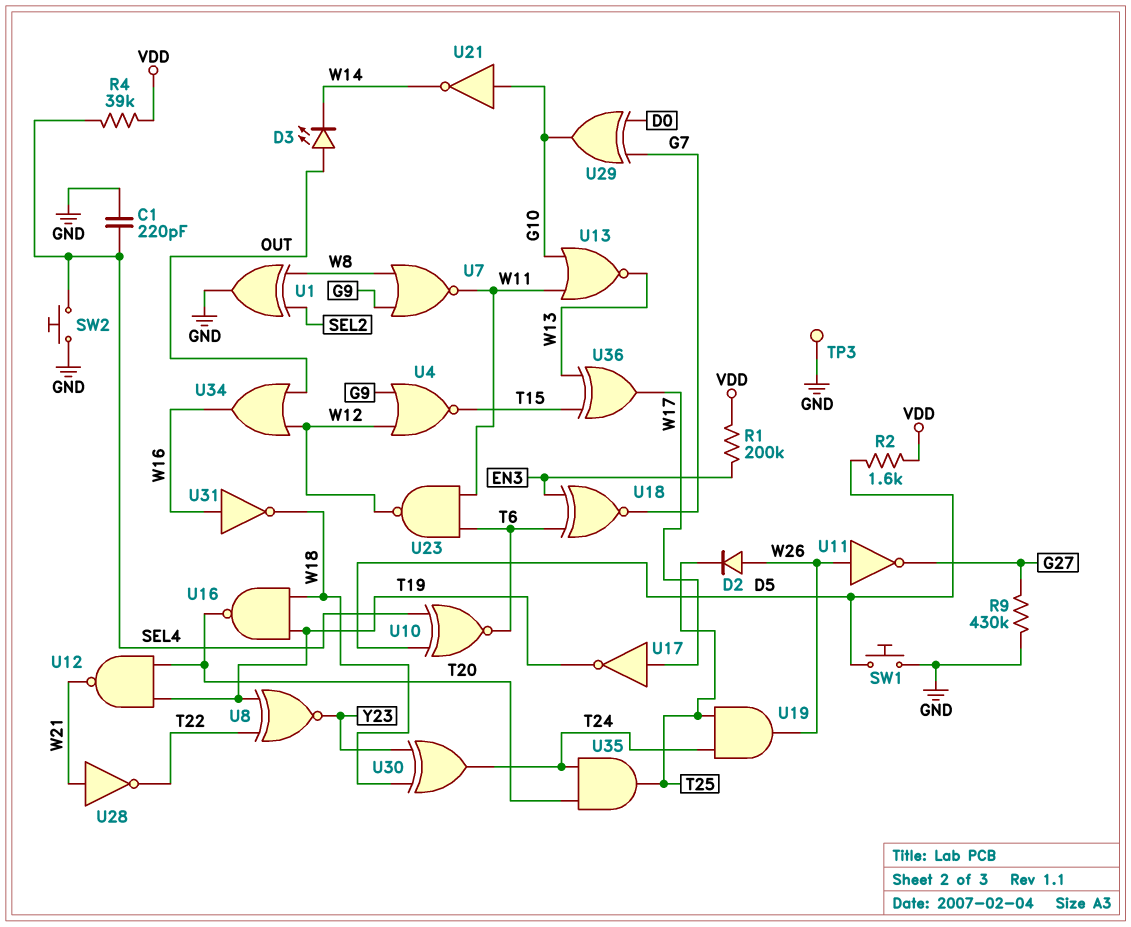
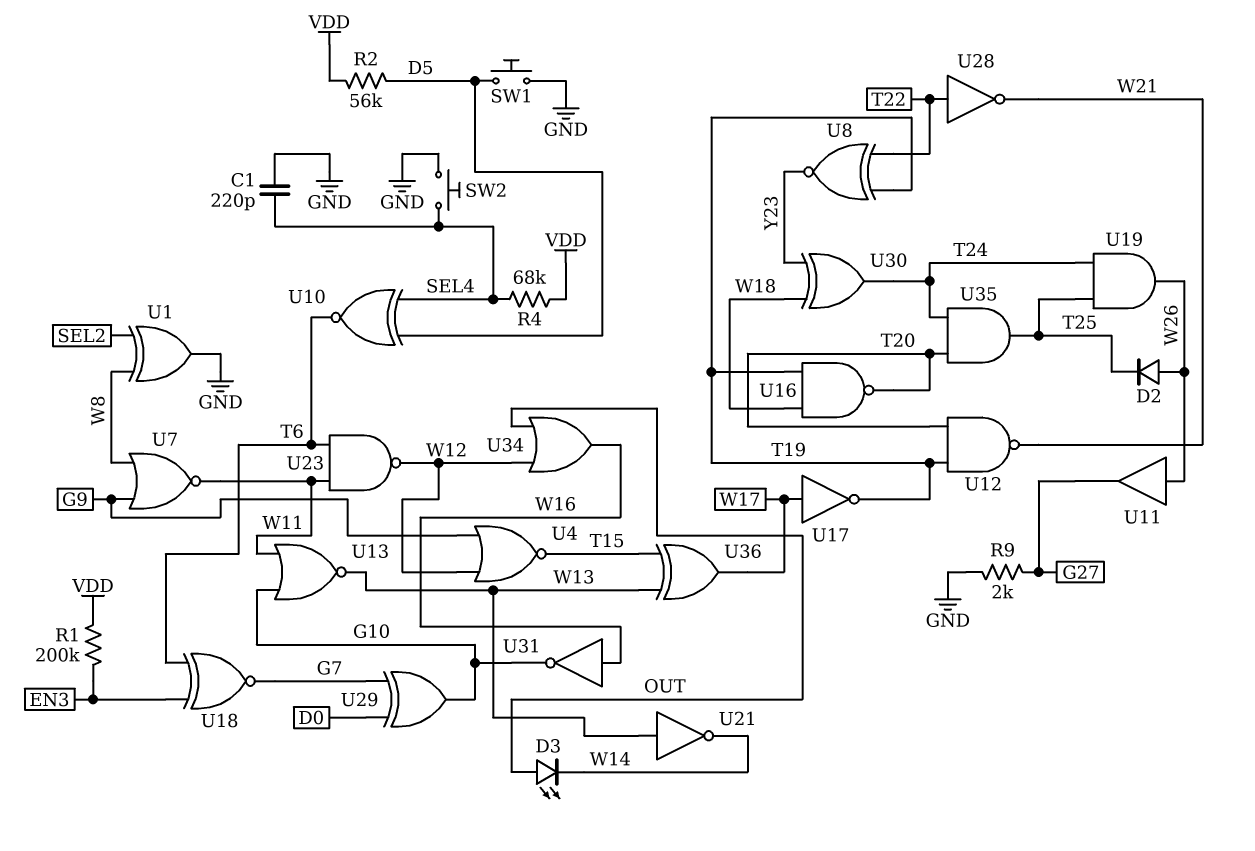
R2: 1.6k (D5, VDD) -> 56k (D5, VDD)
R4: 39k (SEL4, VDD) -> 68k (SEL4, VDD)
R9: 430k (G27, GND) -> 2k (G27, GND)
TP3: test point (GND) -> none
U11: NOT (in W26, out G27) -> buffer (in W26, out G27)
U21: NOT (in G10, out W14) -> NOT (in W13, out W14)
U28: NOT (in W21, out T22) -> NOT (in T22, out W21)
U31: NOT (in W16, out W18) -> NOT (in W16, out G10)

